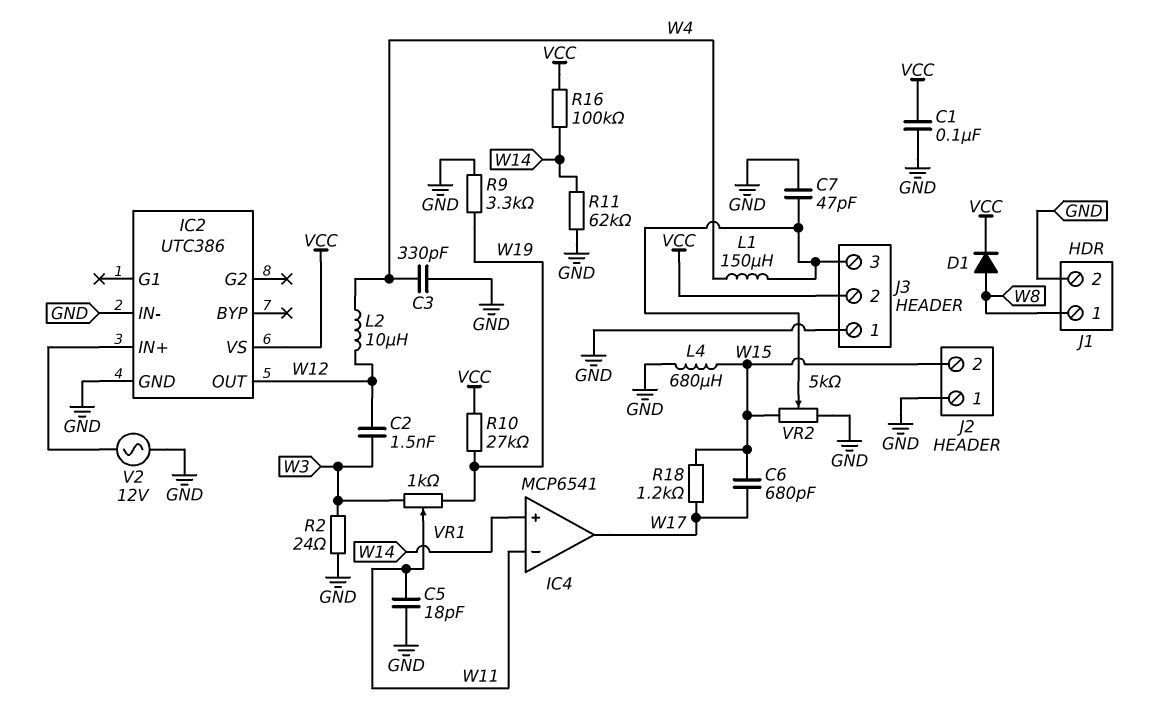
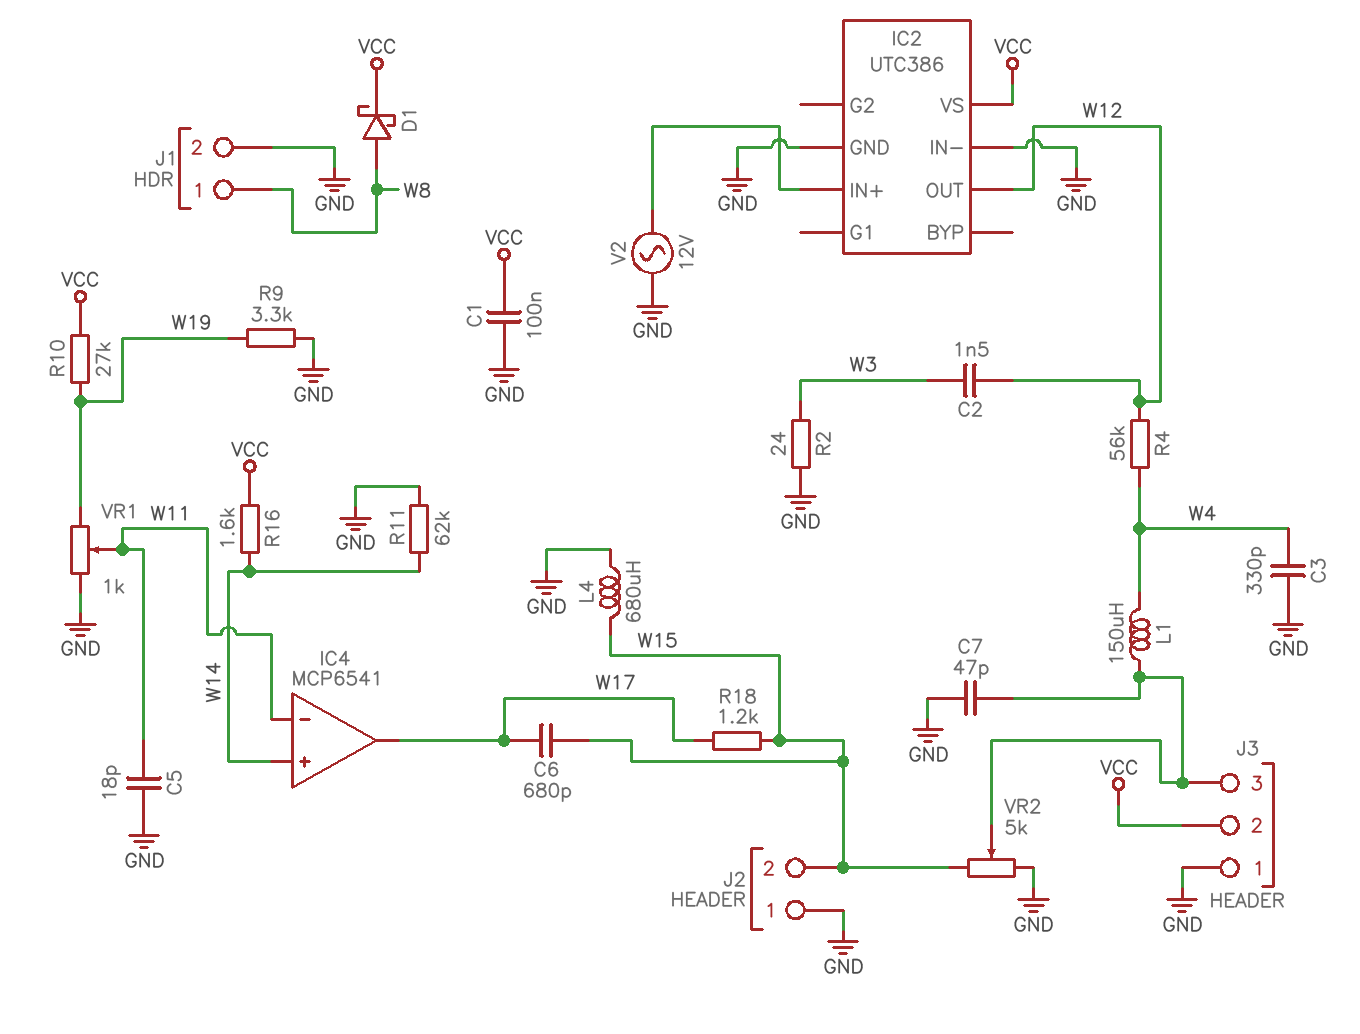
D1: diode (A W8, K VCC) -> schottky (A W8, K VCC)
L2: 10uH (W4, W12) -> none
R4: none -> 56k (W4, W12)
R16: 100k (VCC, W14) -> 1.6k (VCC, W14)
VR1: 1k (W3, W19, wiper W11) -> 1k (GND, W19, wiper W11)

